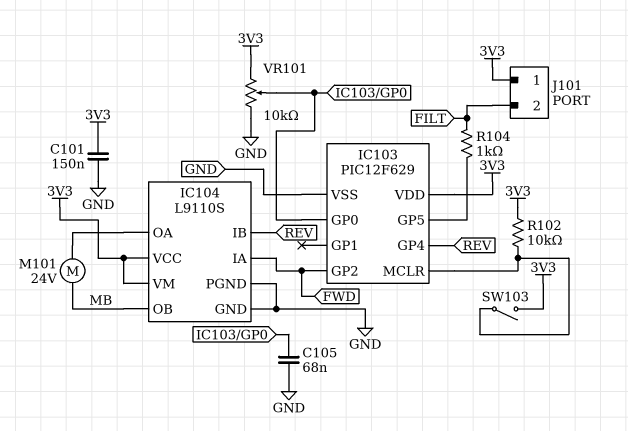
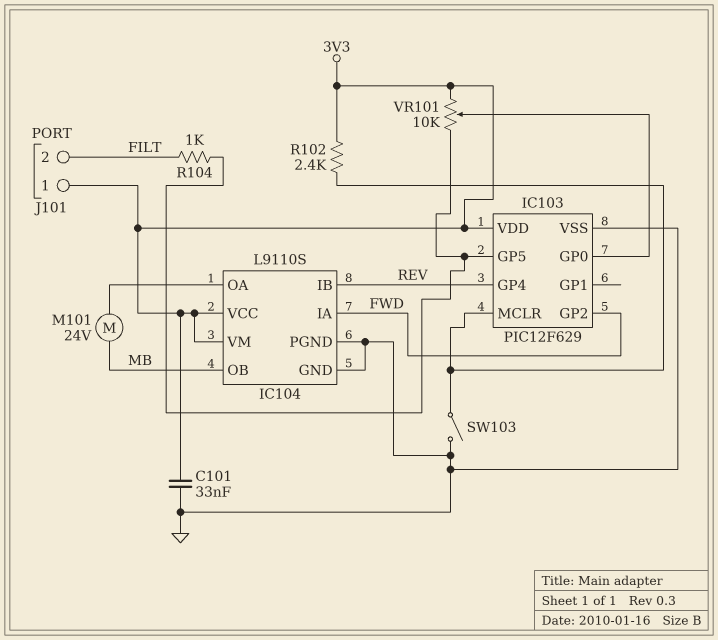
C101: 150nF (3V3, GND) -> 33nF (3V3, GND)
C105: 68nF (GND, IC103/GP0) -> none
R102: 10k (3V3, IC103/MCLR) -> 2.4k (3V3, IC103/MCLR)
SW103: switch (3V3, IC103/MCLR) -> switch (GND, IC103/MCLR)
VR101: 10k (3V3, GND, wiper IC103/GP0) -> 10k (3V3, IC103/GP5, wiper IC103/GP0)

